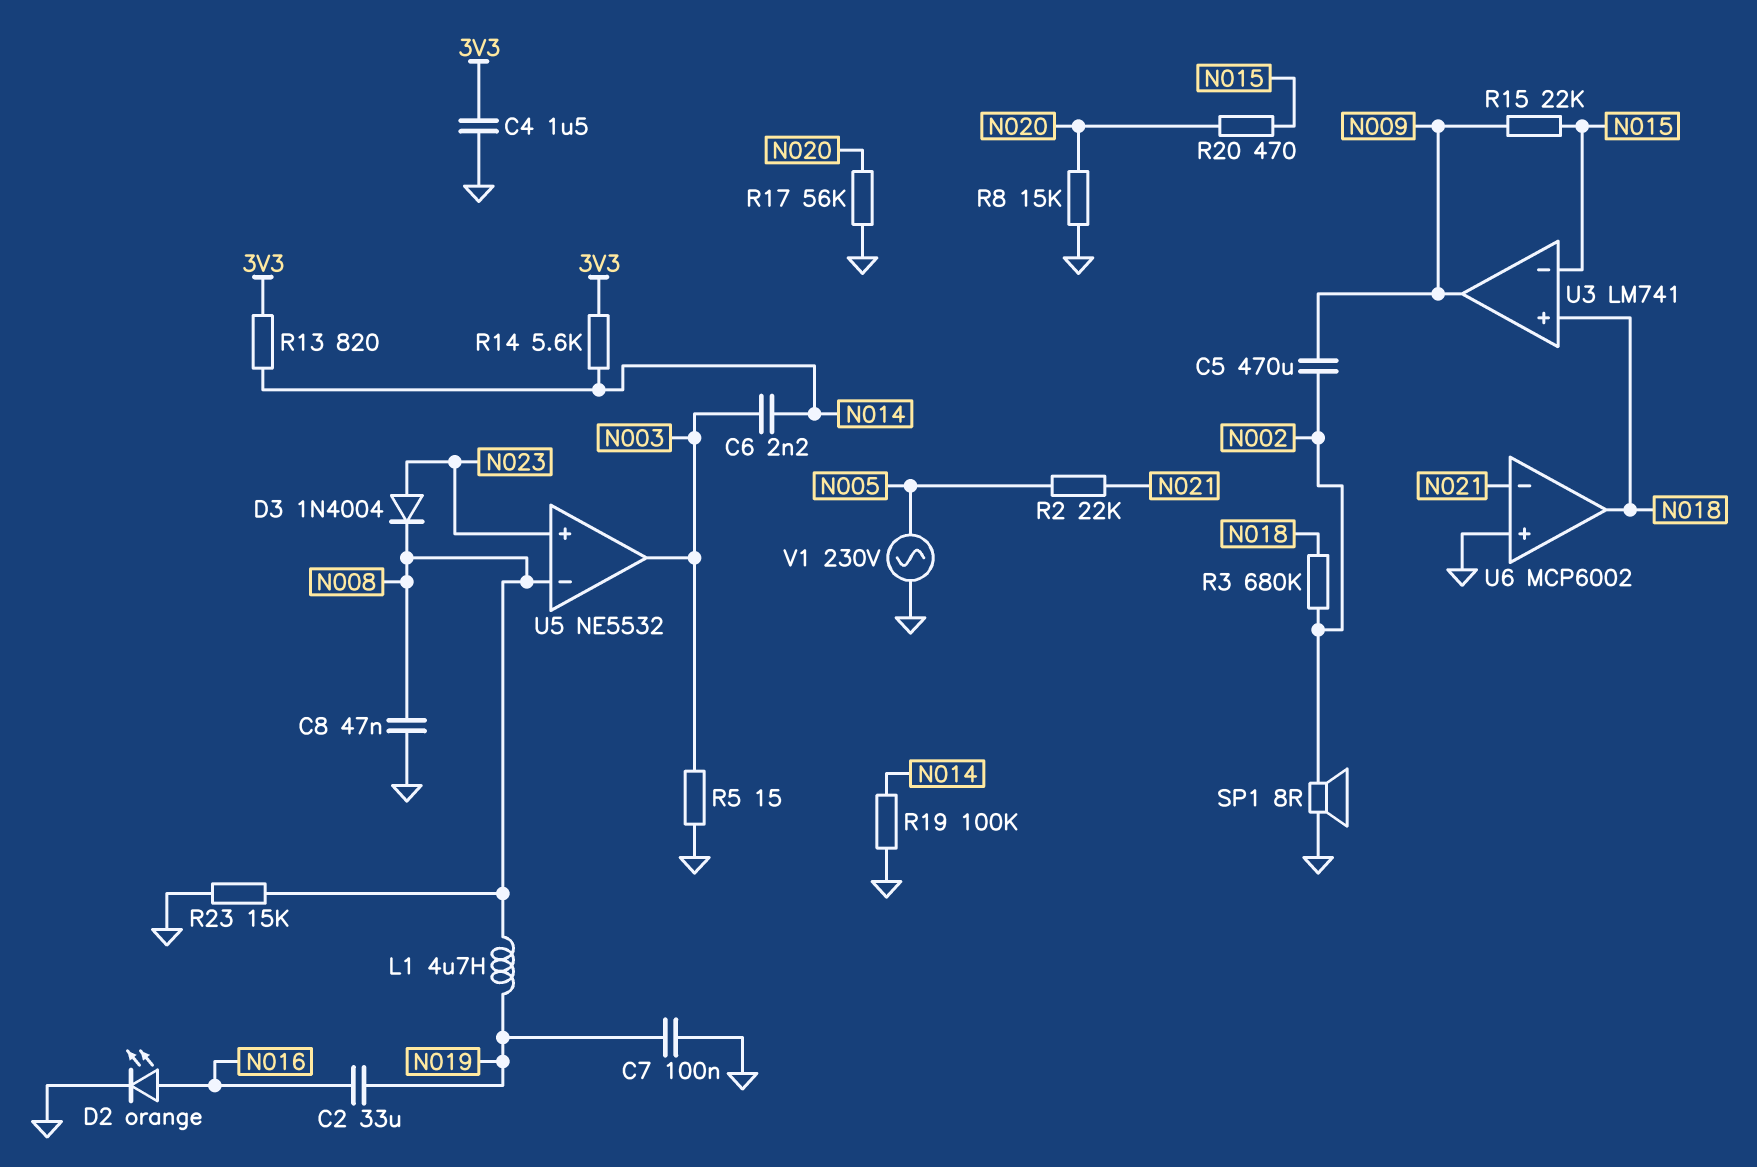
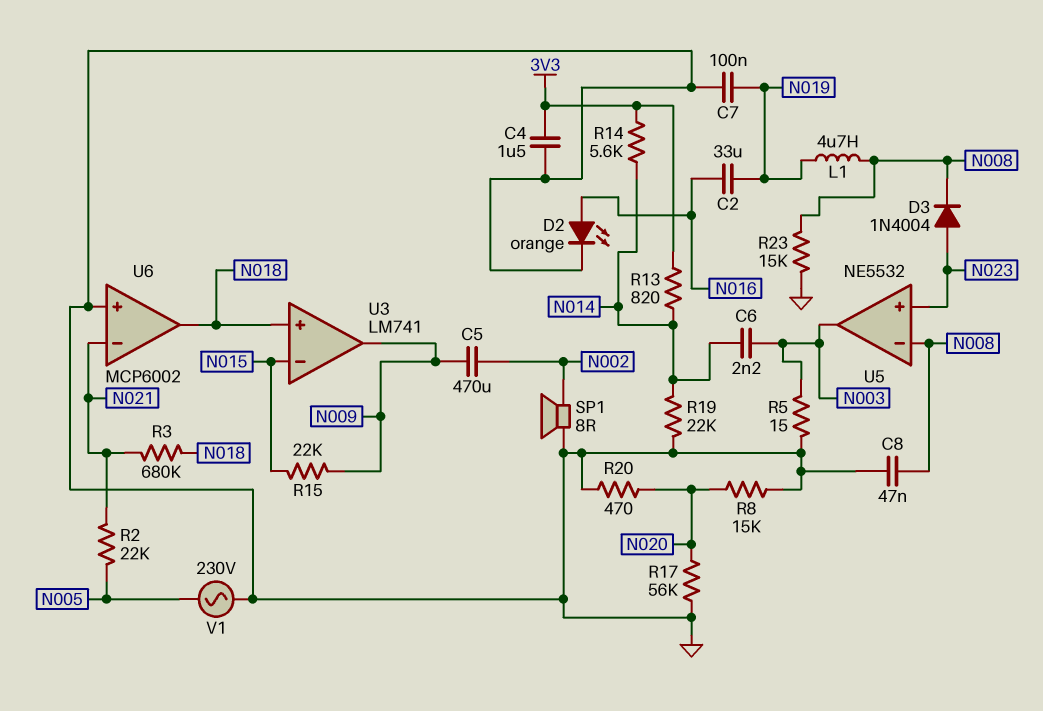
R3: 680k (N002, N018) -> 680k (N018, N021)
R19: 100k (GND, N014) -> 22k (GND, N014)
R20: 470 (N015, N020) -> 470 (GND, N020)

